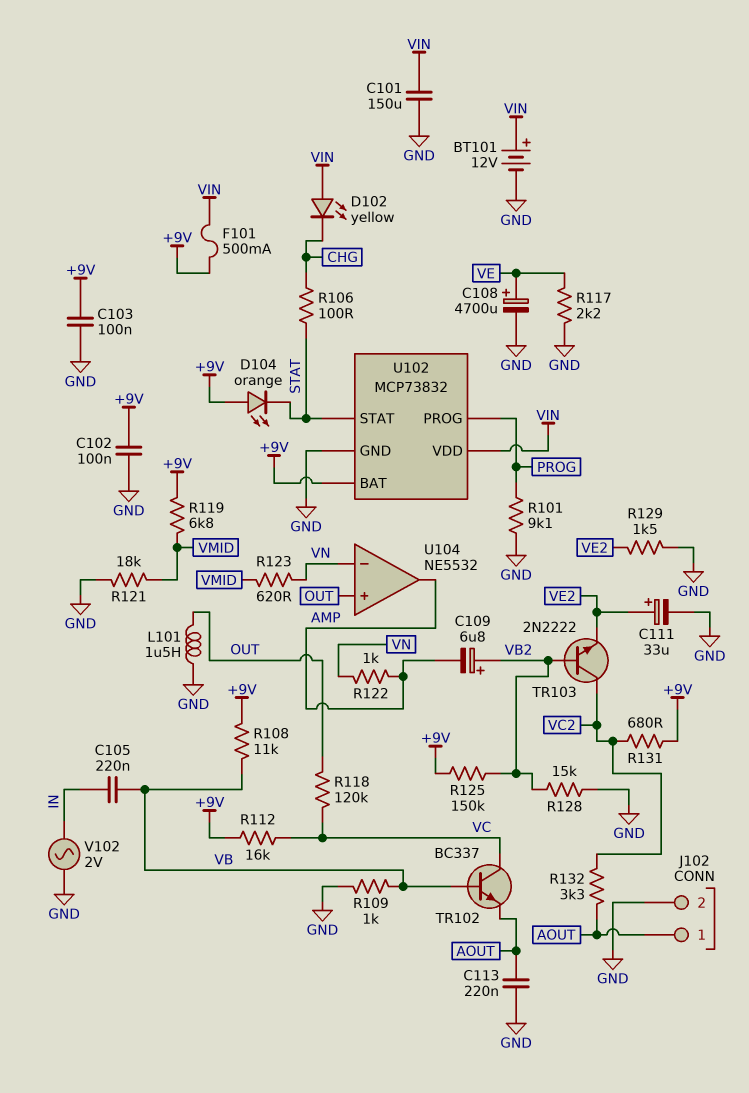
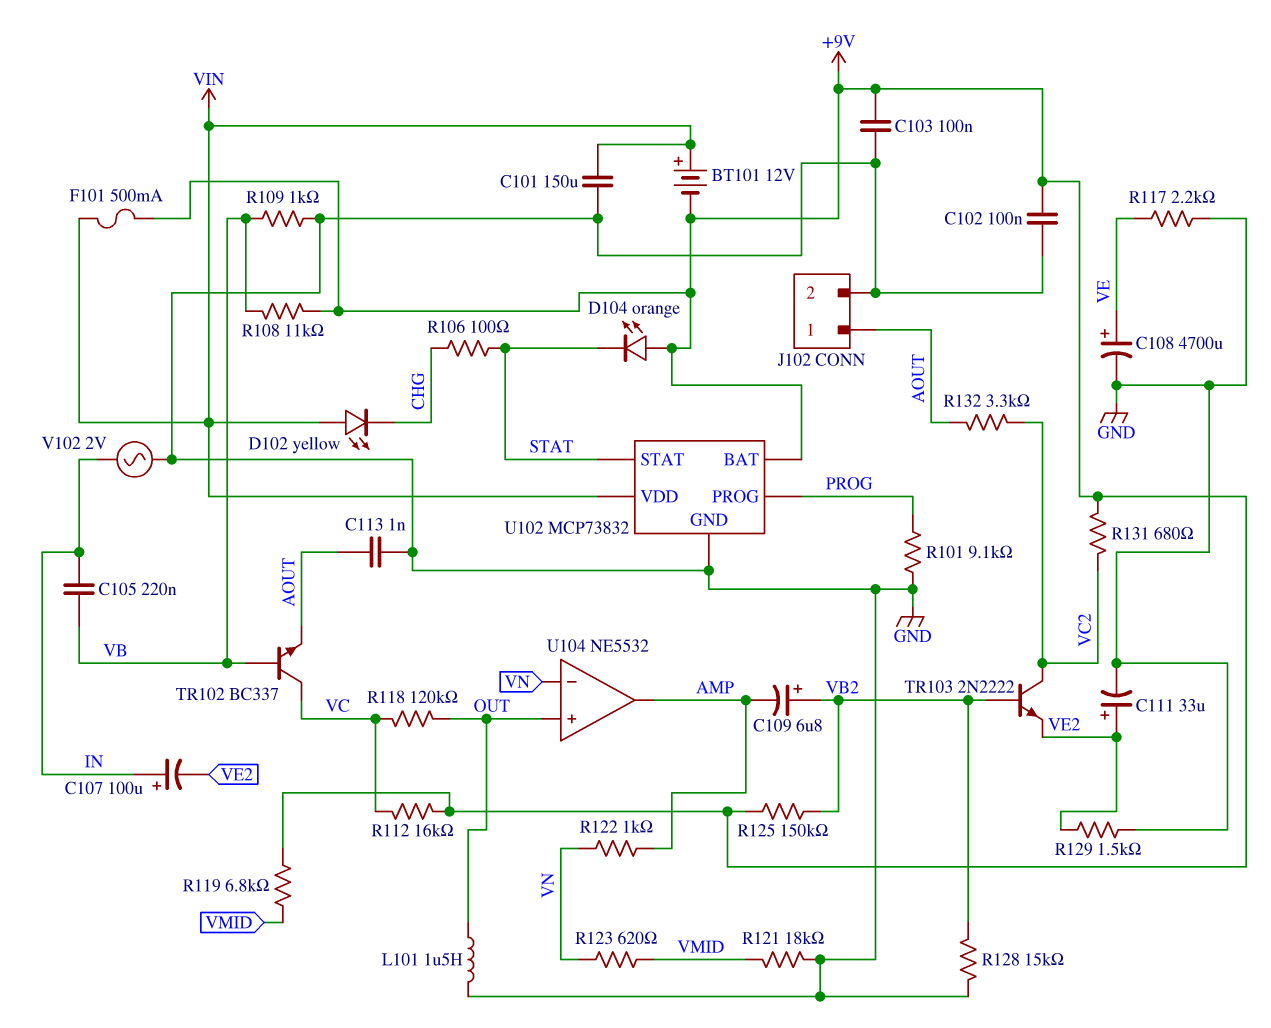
BT101: 12V (plus VIN, minus GND) -> 12V (plus VIN, minus +9V)
C107: none -> 100uF (plus IN, minus VE2)
C113: 220nF (AOUT, GND) -> 1nF (AOUT, GND)

